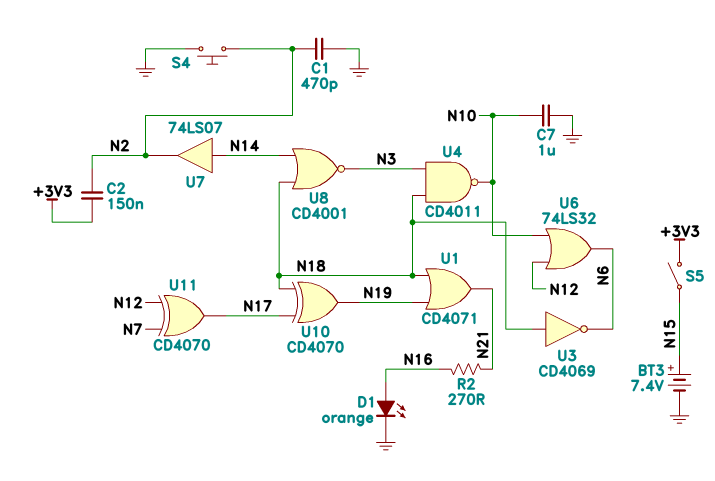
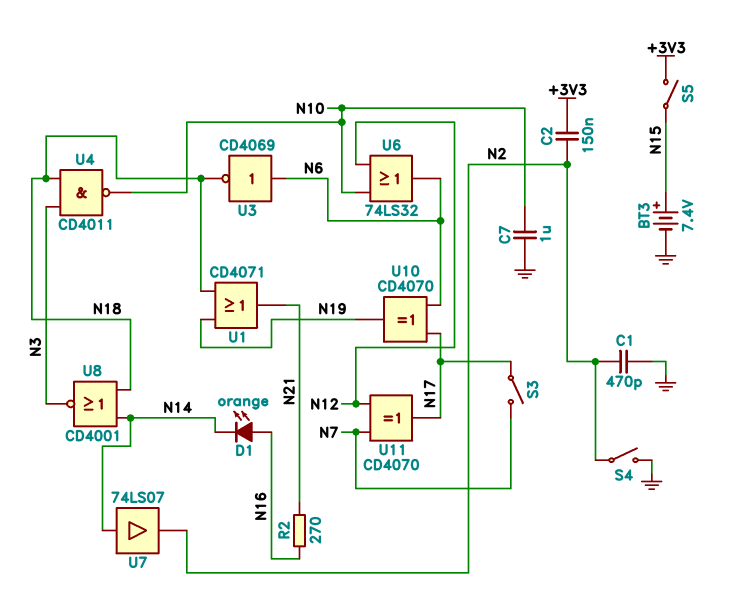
D1: LED orange (A N16, K GND) -> LED orange (A N16, K N14)
S3: none -> switch (N7, N17)
S4: button (GND, N2) -> switch (GND, N2)
U3: NOT CD4069 (in N18, out N6) -> NOT CD4069 (in N6, out N18)
U10: XOR CD4070 (in N17, in N18, out N19) -> XOR CD4070 (in N6, in N17, out N19)

